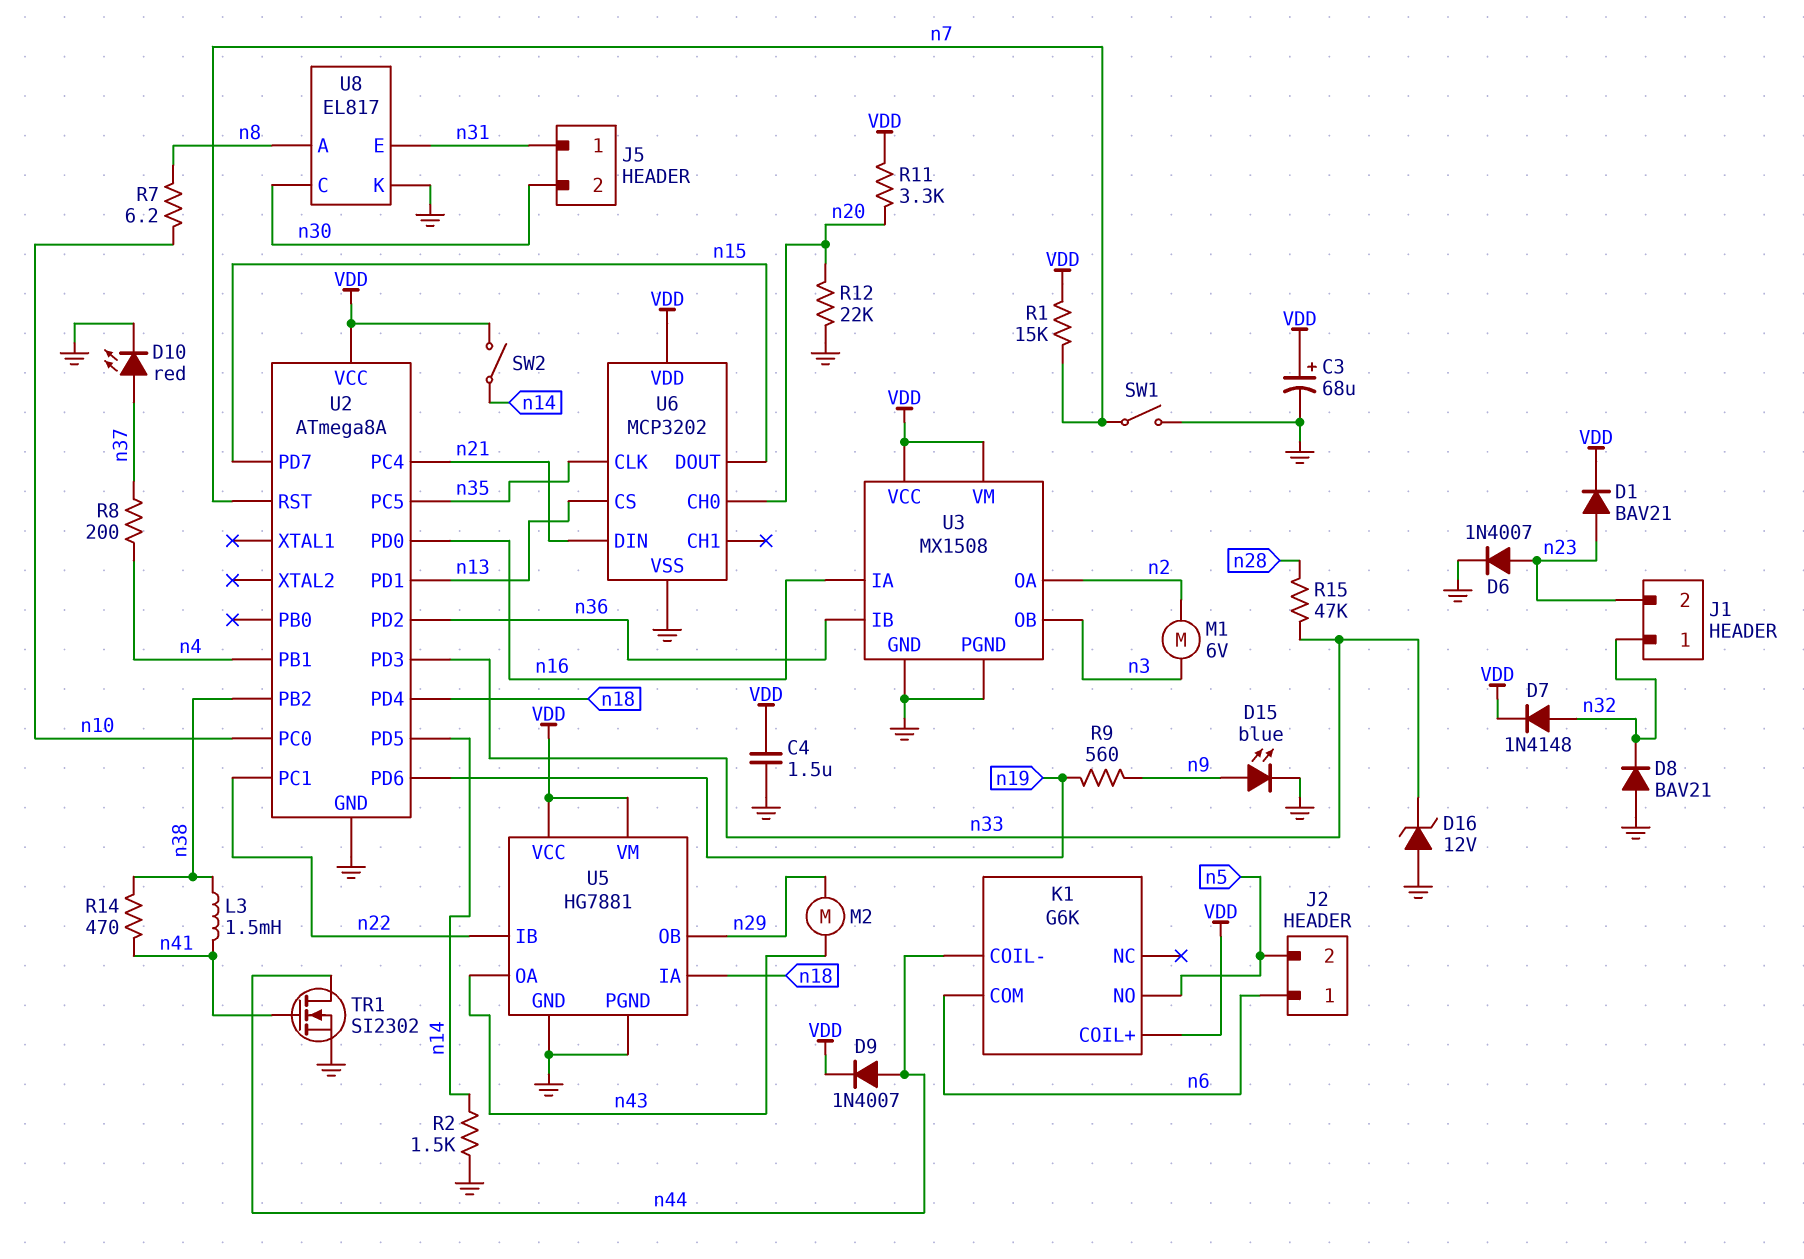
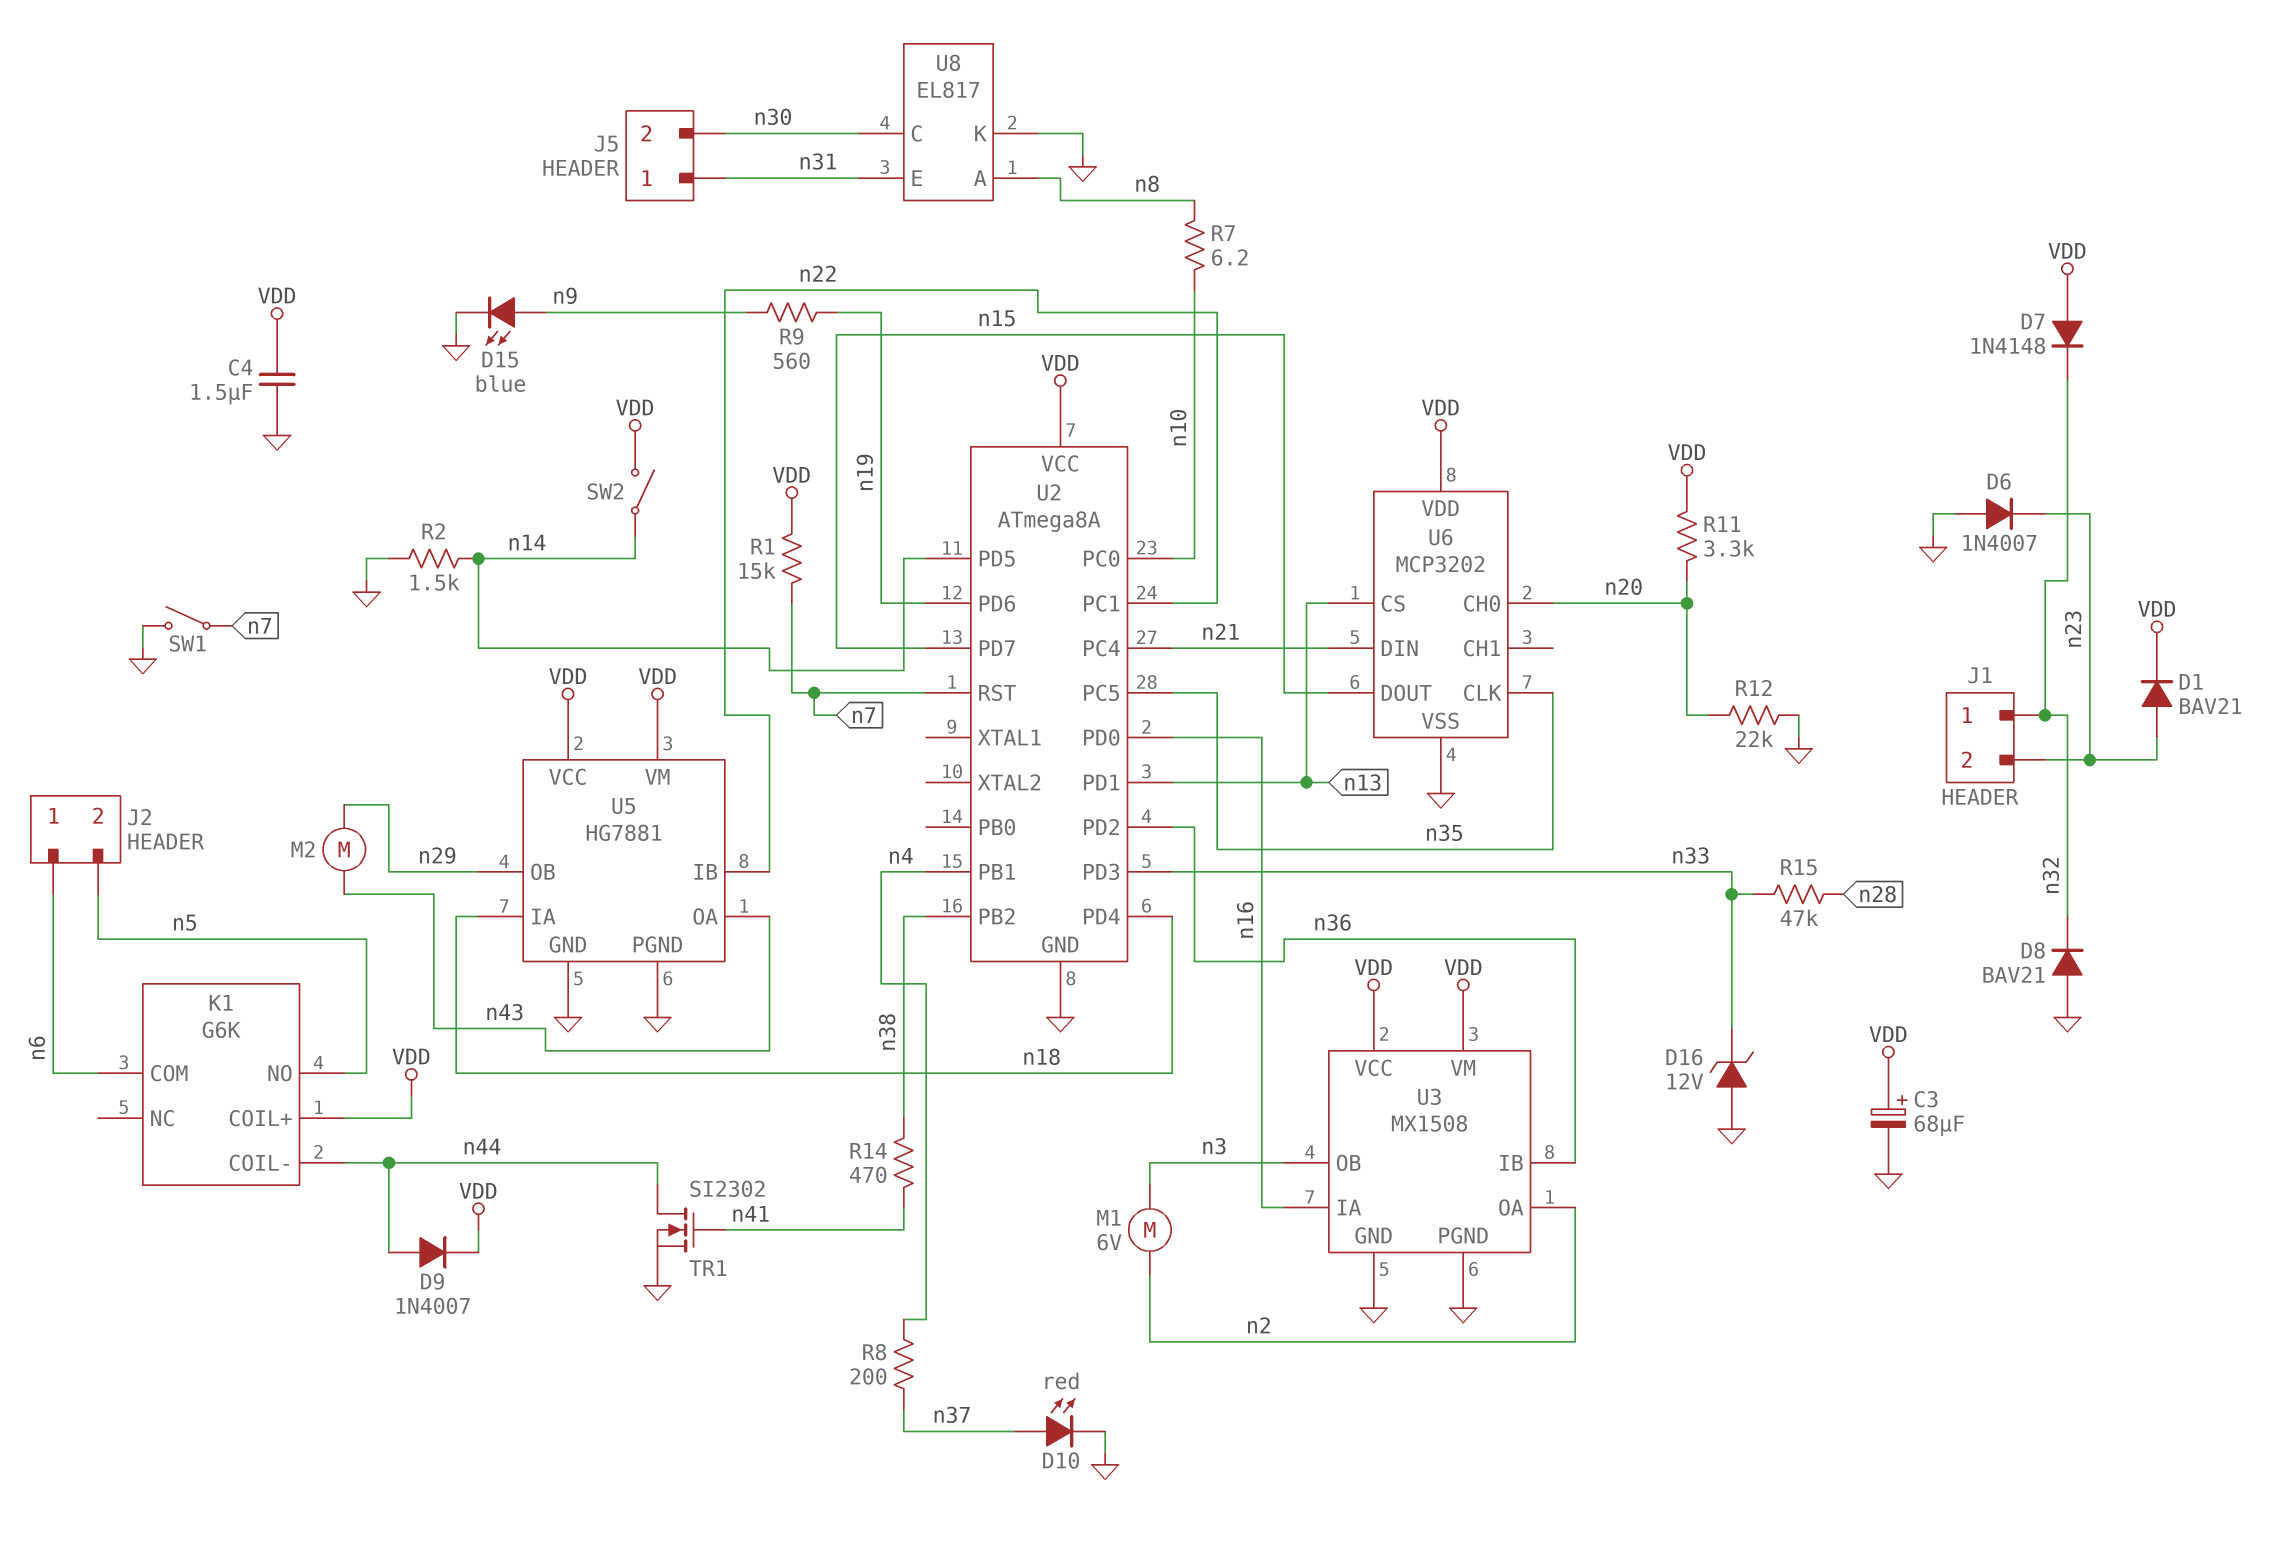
D6: diode 1N4007 (A n23, K GND) -> diode 1N4007 (A GND, K n23)
D7: diode 1N4148 (A n32, K VDD) -> diode 1N4148 (A VDD, K n32)
L3: 1.5mH (n38, n41) -> none

